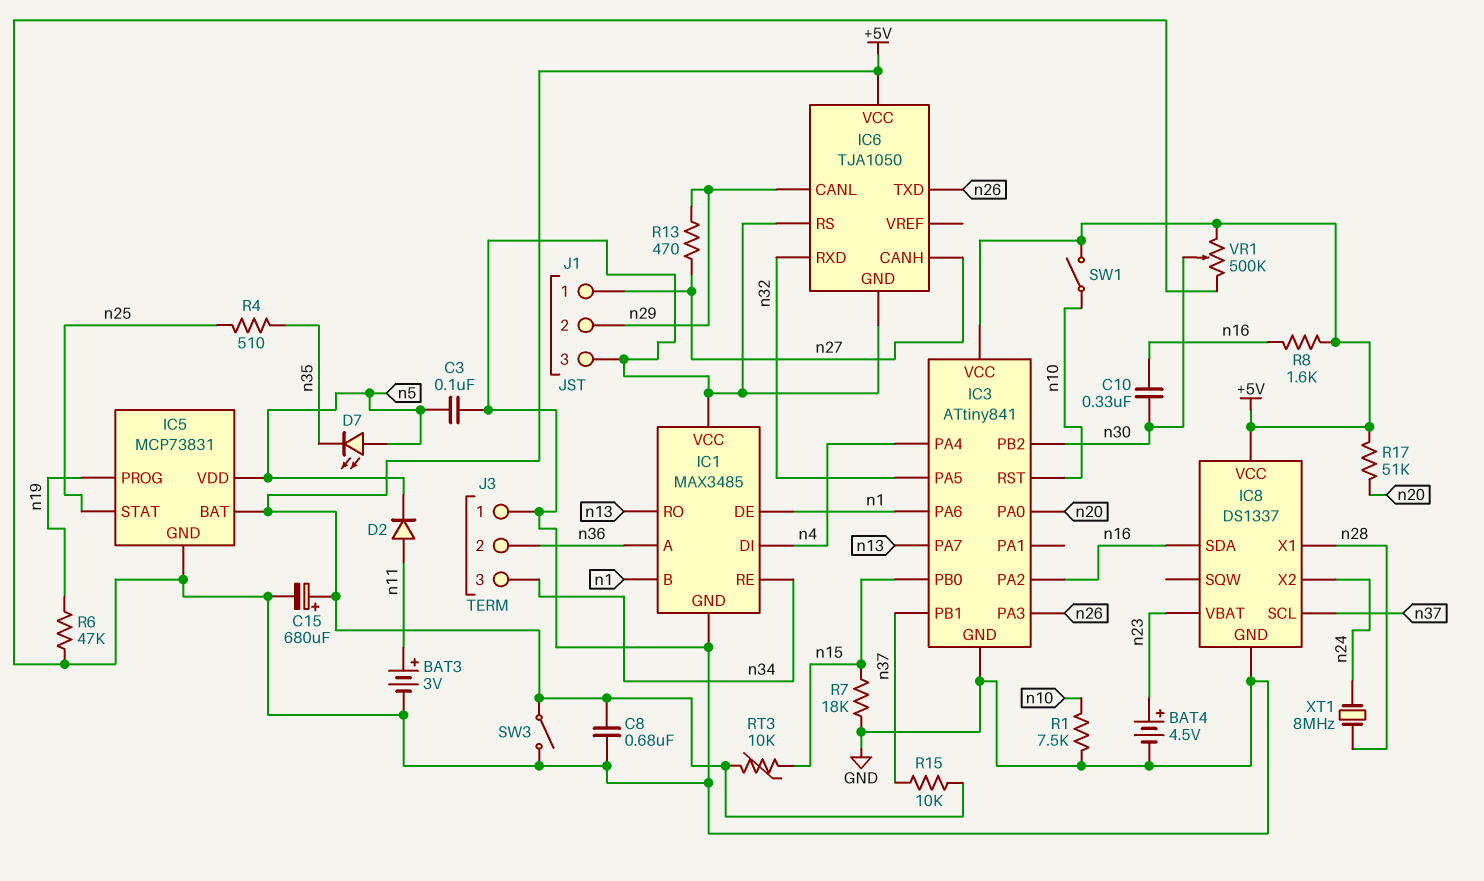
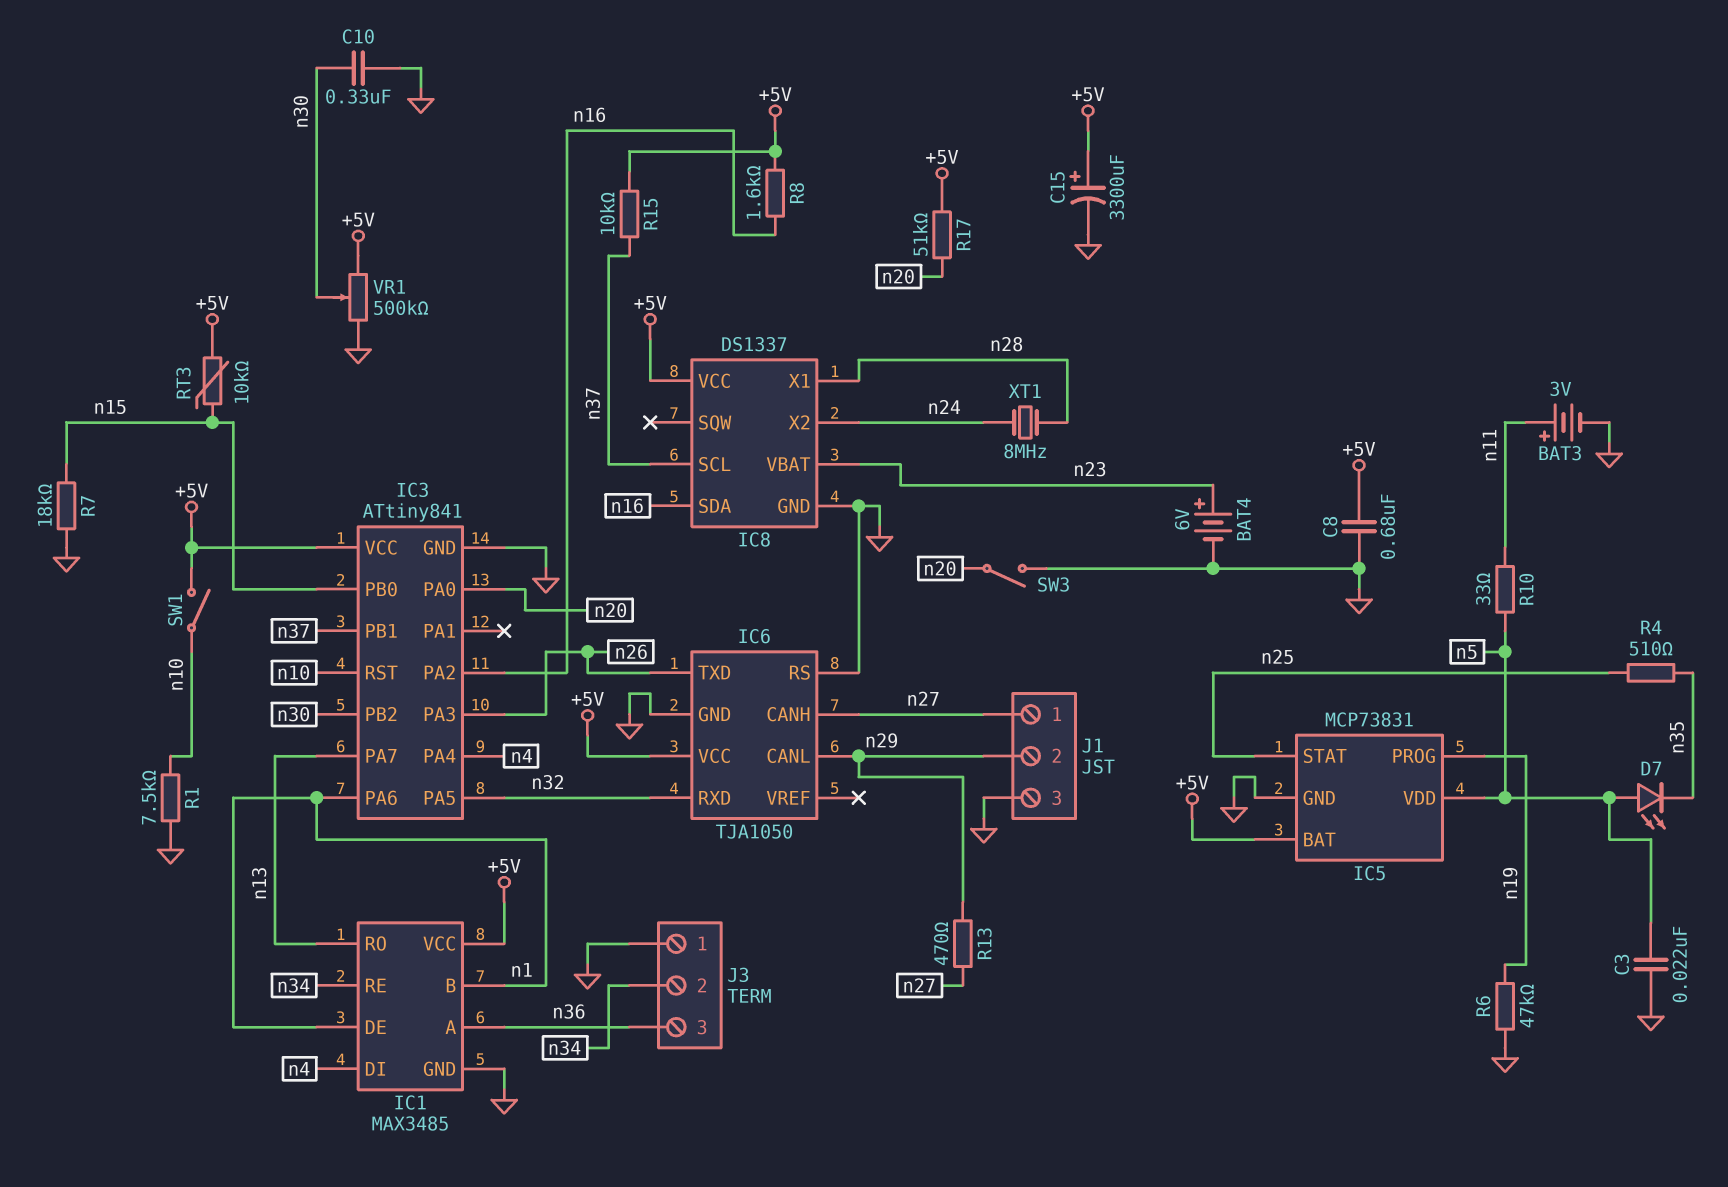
BAT4: 4.5V (plus n23, minus GND) -> 6V (plus n23, minus GND)
C3: 100nF (GND, n5) -> 22nF (GND, n5)
C10: 330nF (n16, n30) -> 330nF (GND, n30)
C15: 680uF (plus +5V, minus GND) -> 3300uF (plus +5V, minus GND)
D2: diode (A n11, K n5) -> none
IC1 pin VCC: GND -> +5V
J3 pin 2: n36 -> n34
J3 pin 3: n34 -> n36
R10: none -> 33 (n5, n11)
SW3: switch (+5V, GND) -> switch (GND, n20)

